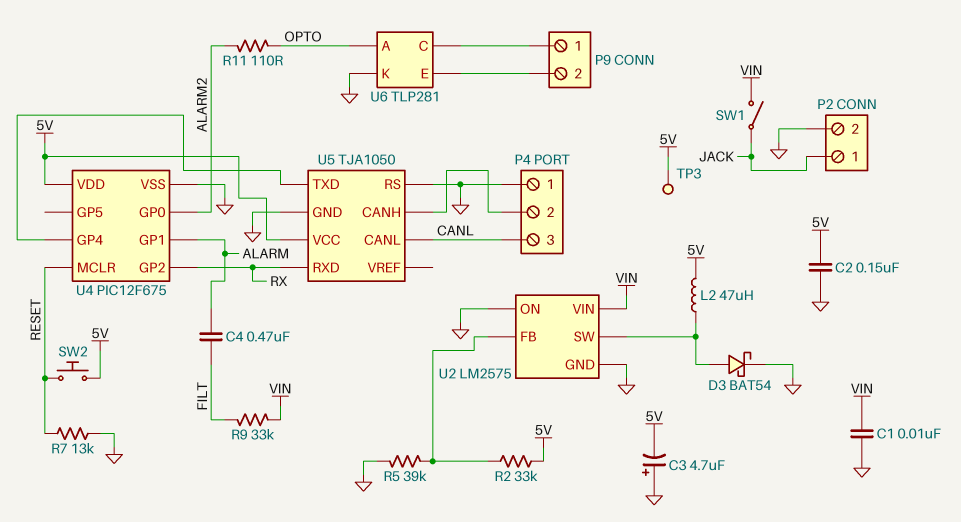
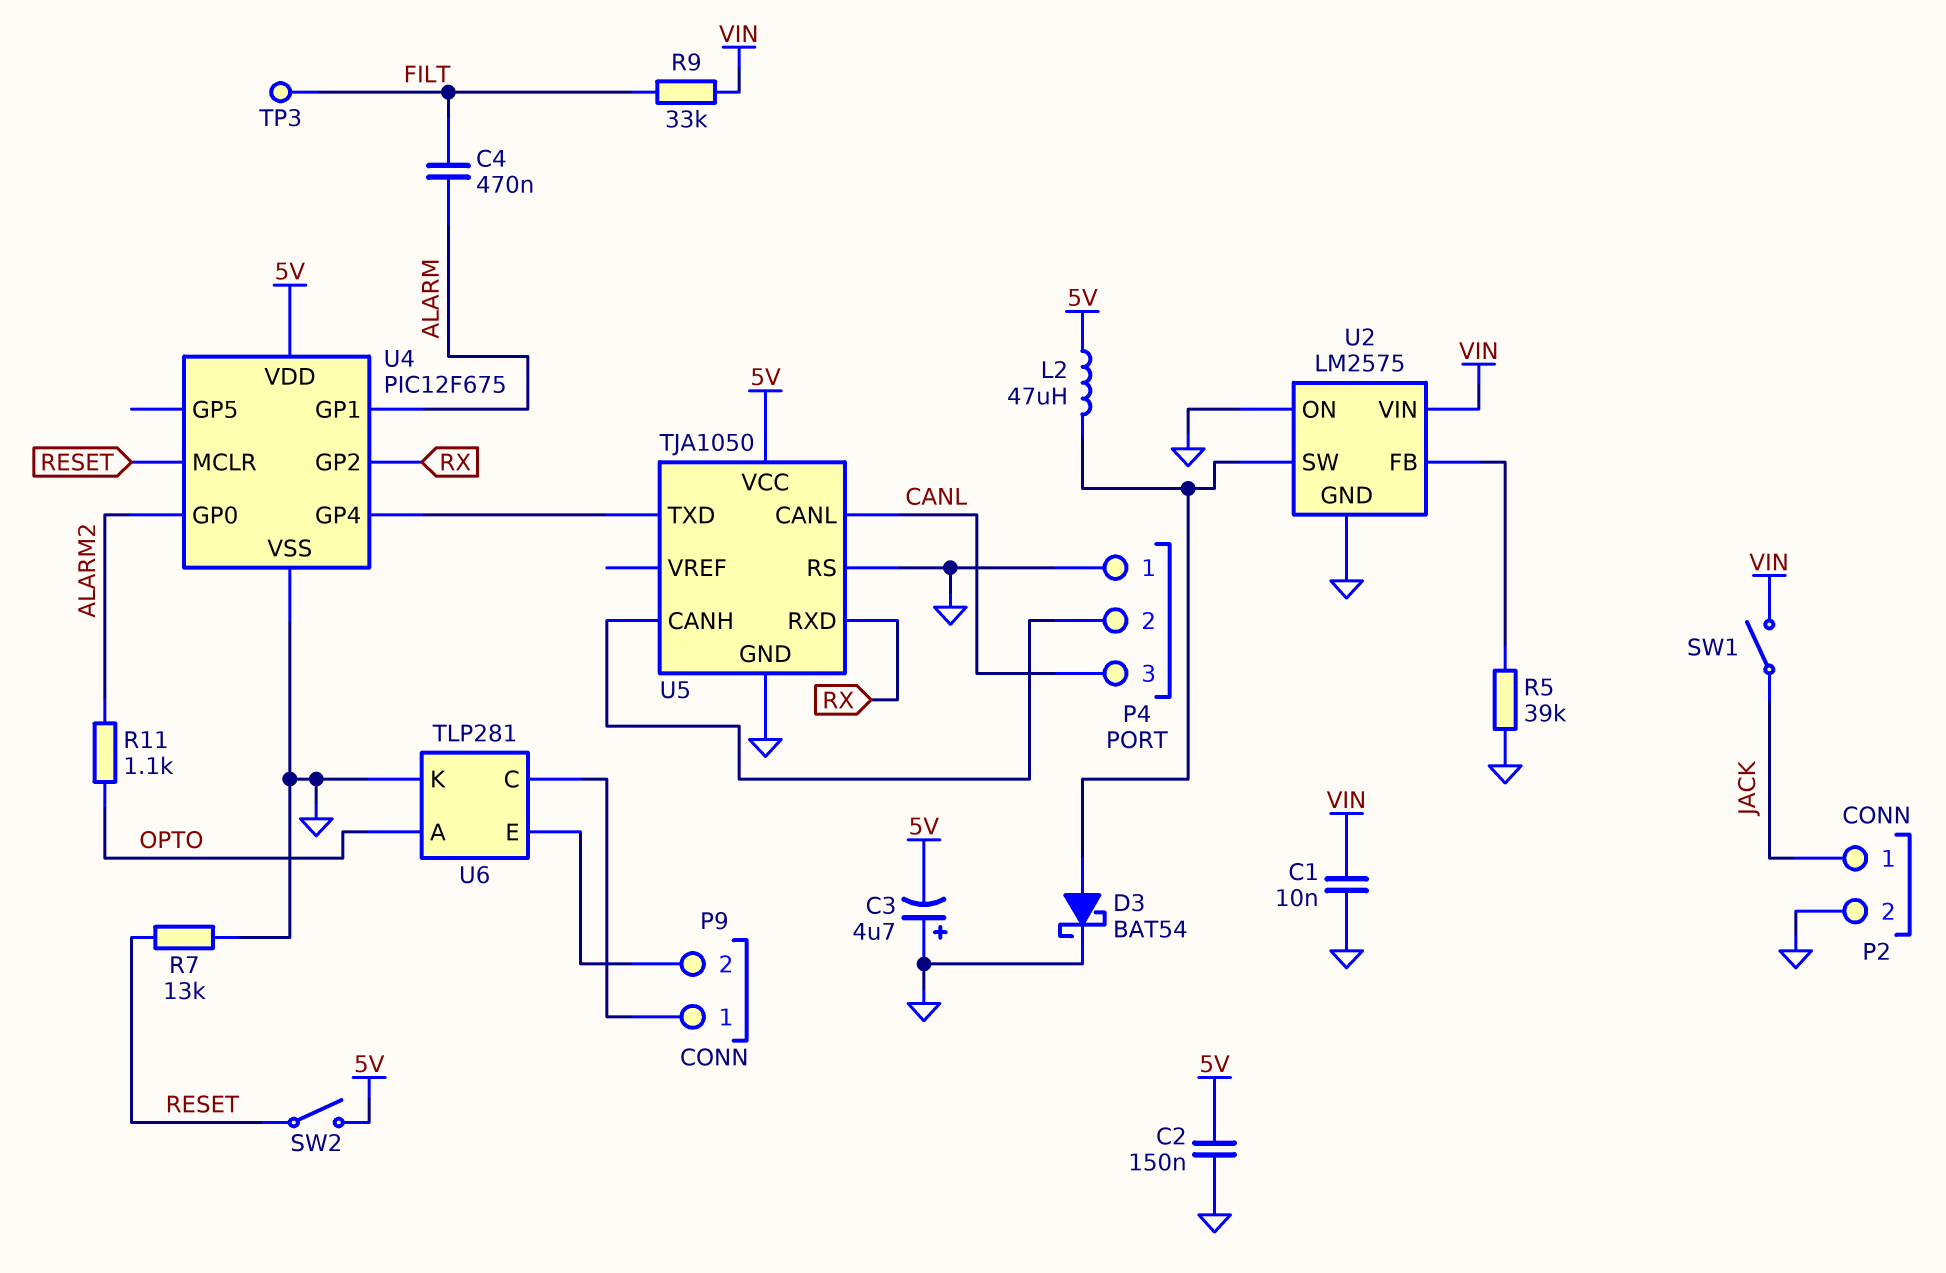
R2: 33k (5V, U2/FB) -> none
R11: 110 (ALARM2, OPTO) -> 1.1k (ALARM2, OPTO)
SW2: button (5V, RESET) -> switch (5V, RESET)
TP3: test point (5V) -> test point (FILT)

